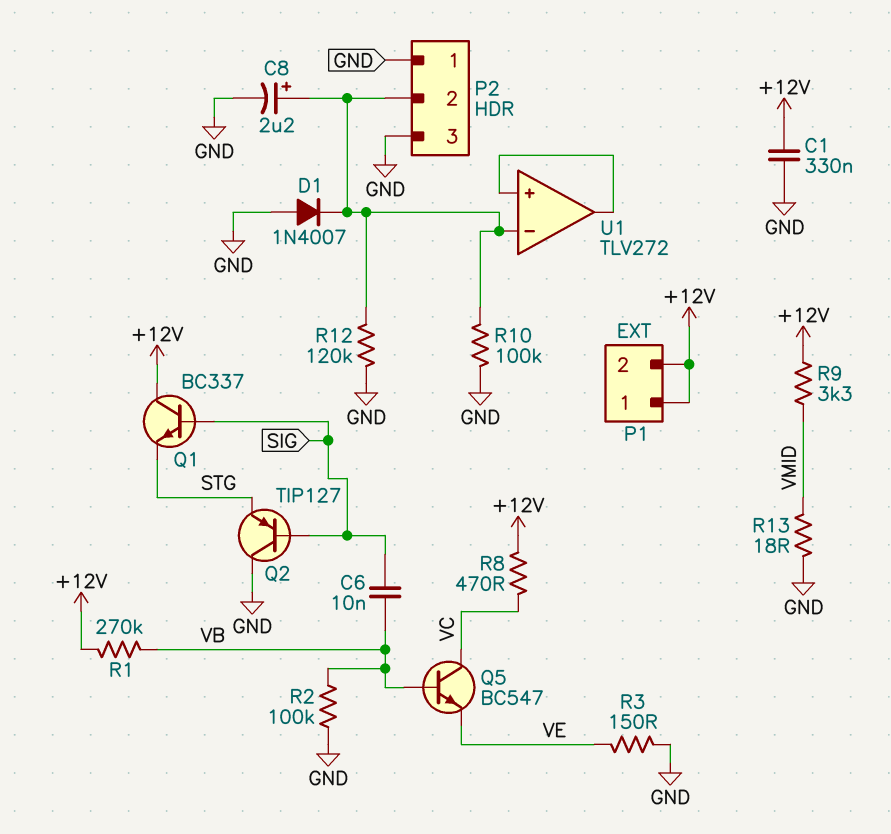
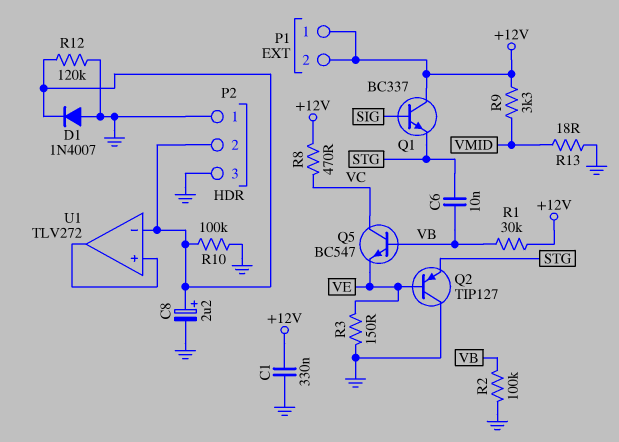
C6: 10nF (SIG, VB) -> 10nF (STG, VB)
Q2: PNP TIP127 (B SIG, C GND, E STG) -> PNP TIP127 (B VE, C GND, E STG)
R1: 270k (+12V, VB) -> 30k (+12V, VB)

